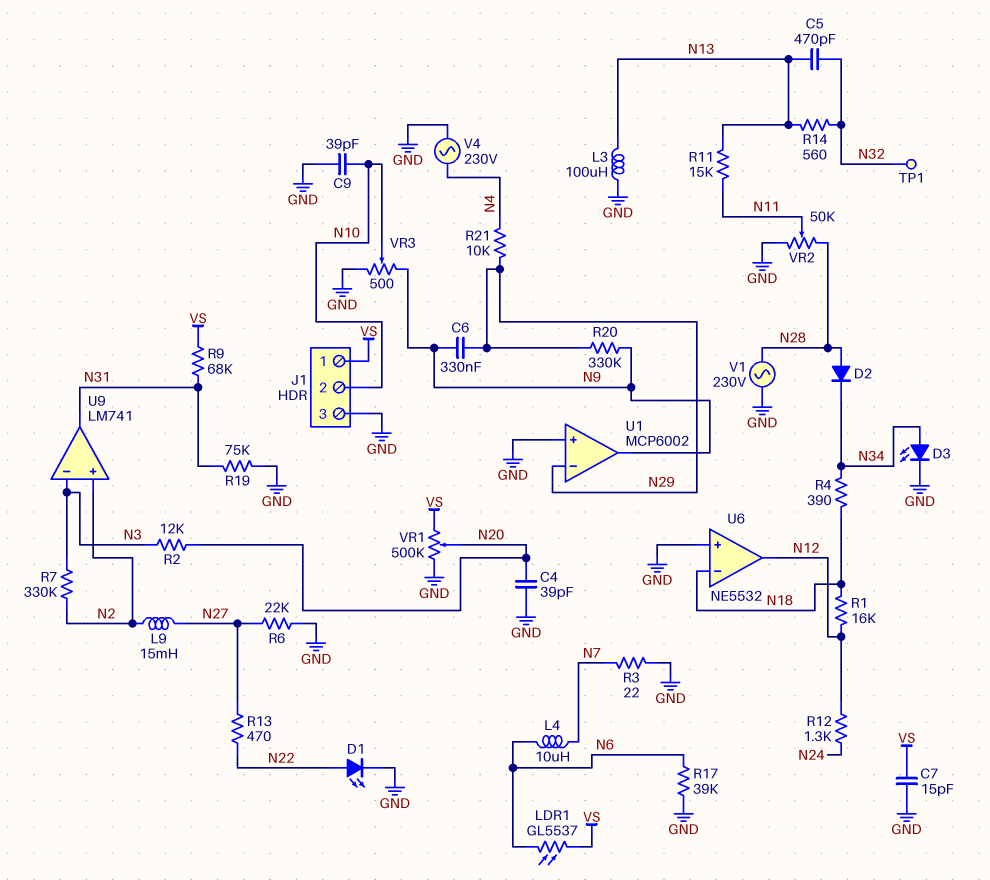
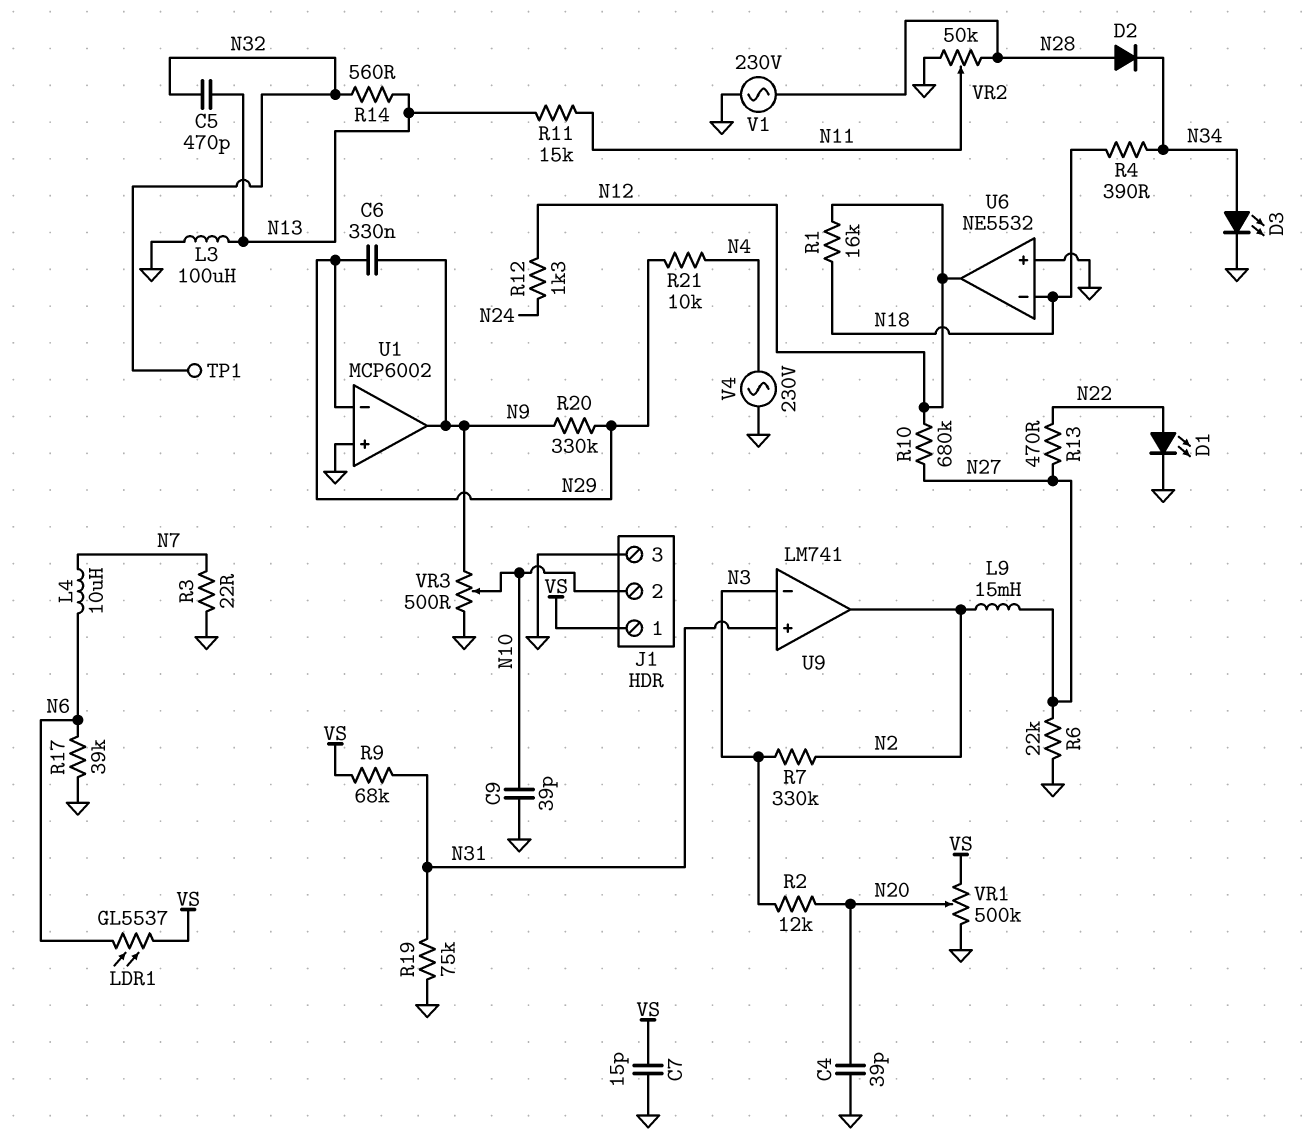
R10: none -> 680k (N12, N27)
U9 pin in+: N2 -> N31
U9 pin out: N31 -> N2

